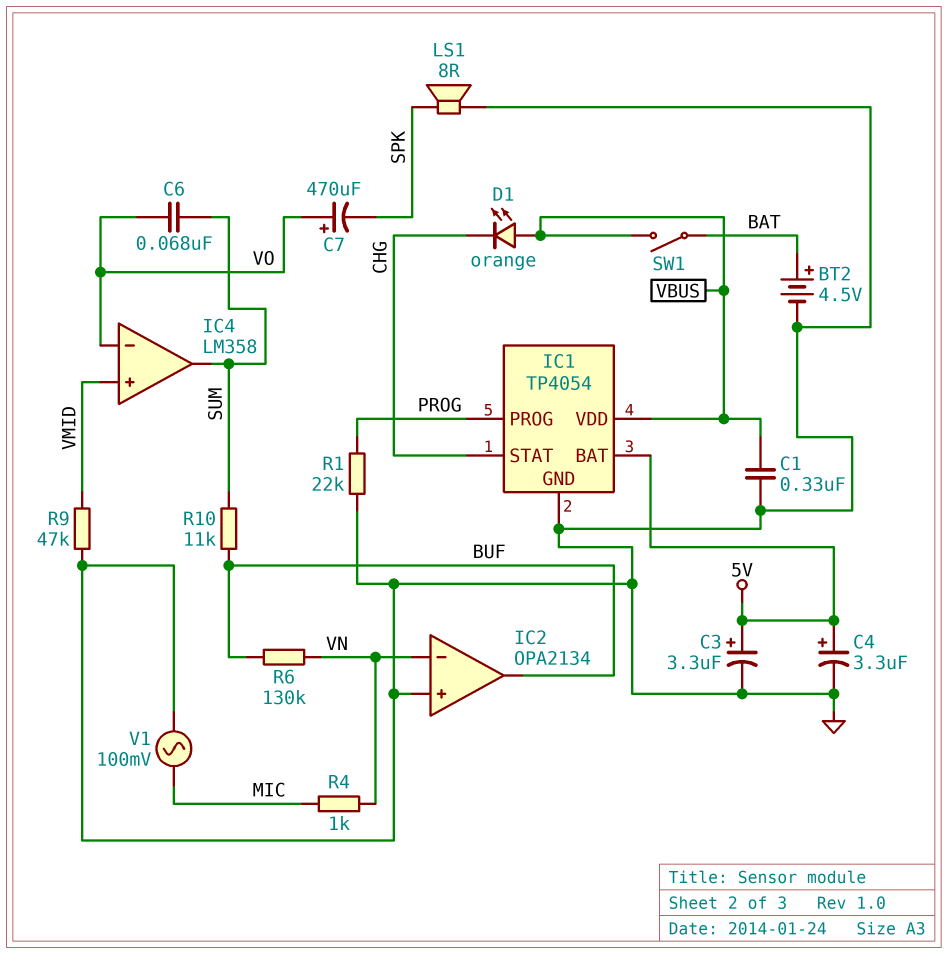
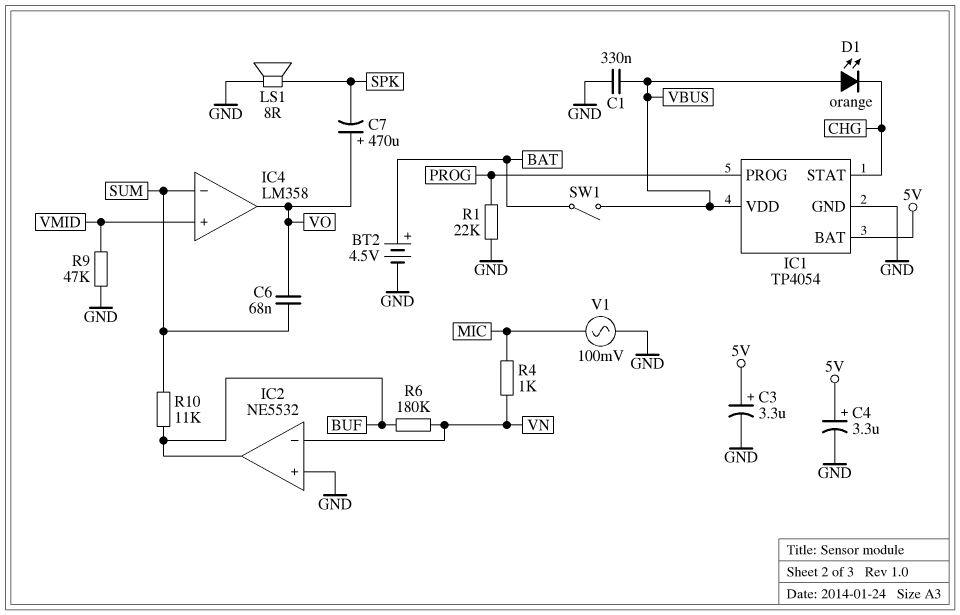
IC2: OPA2134 -> NE5532
IC4 pin in-: VO -> SUM
IC4 pin out: SUM -> VO
R6: 130k (BUF, VN) -> 180k (BUF, VN)

